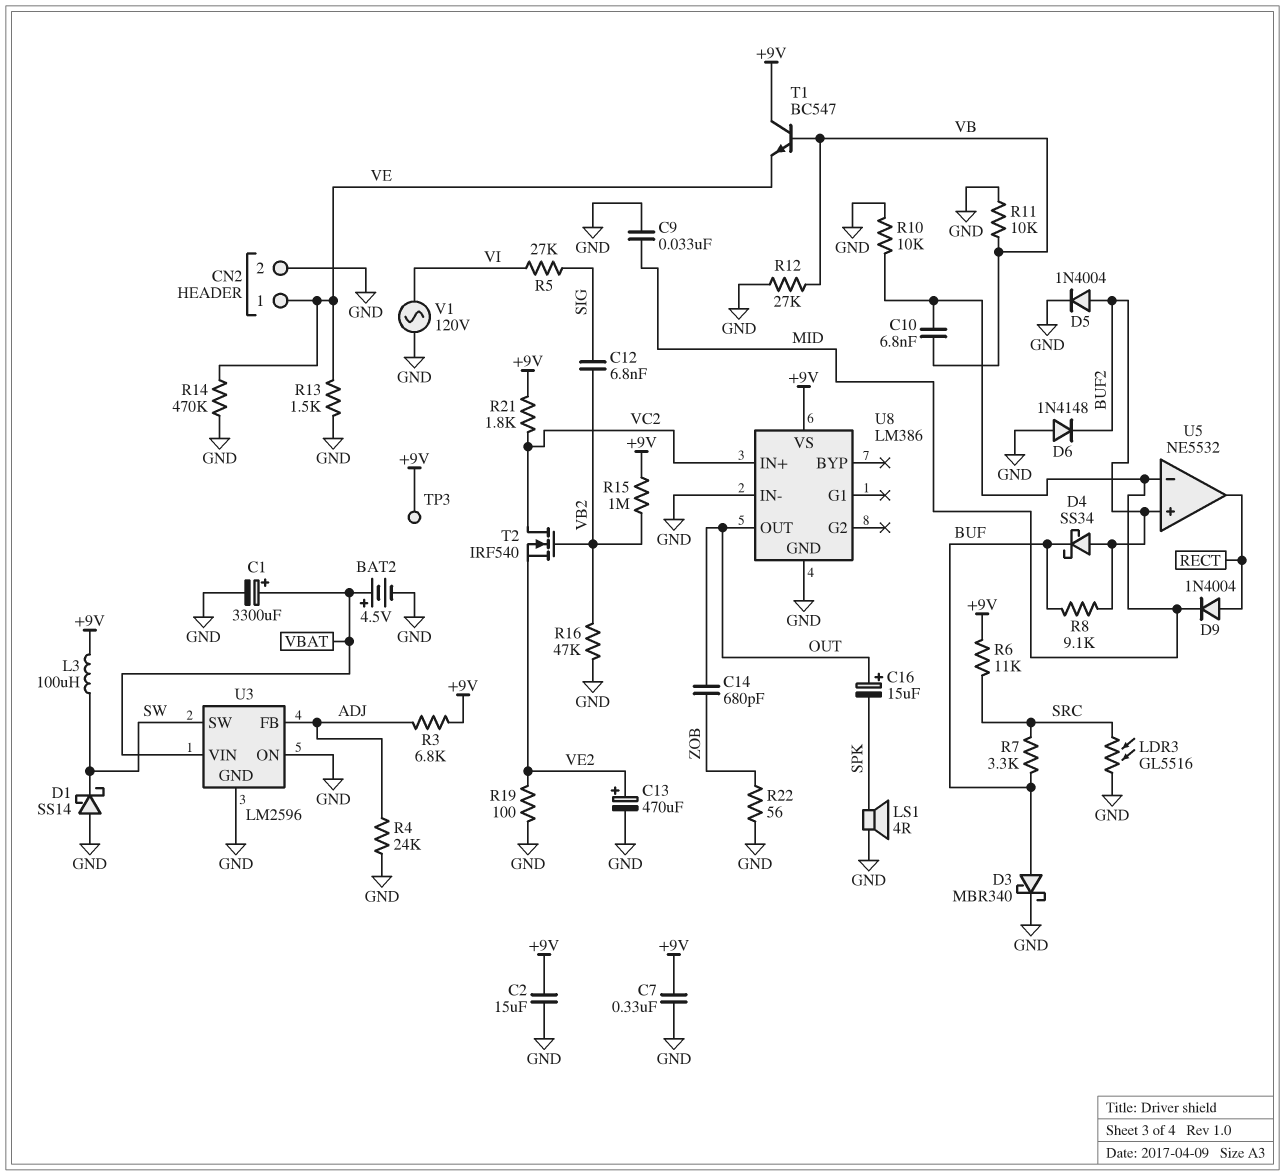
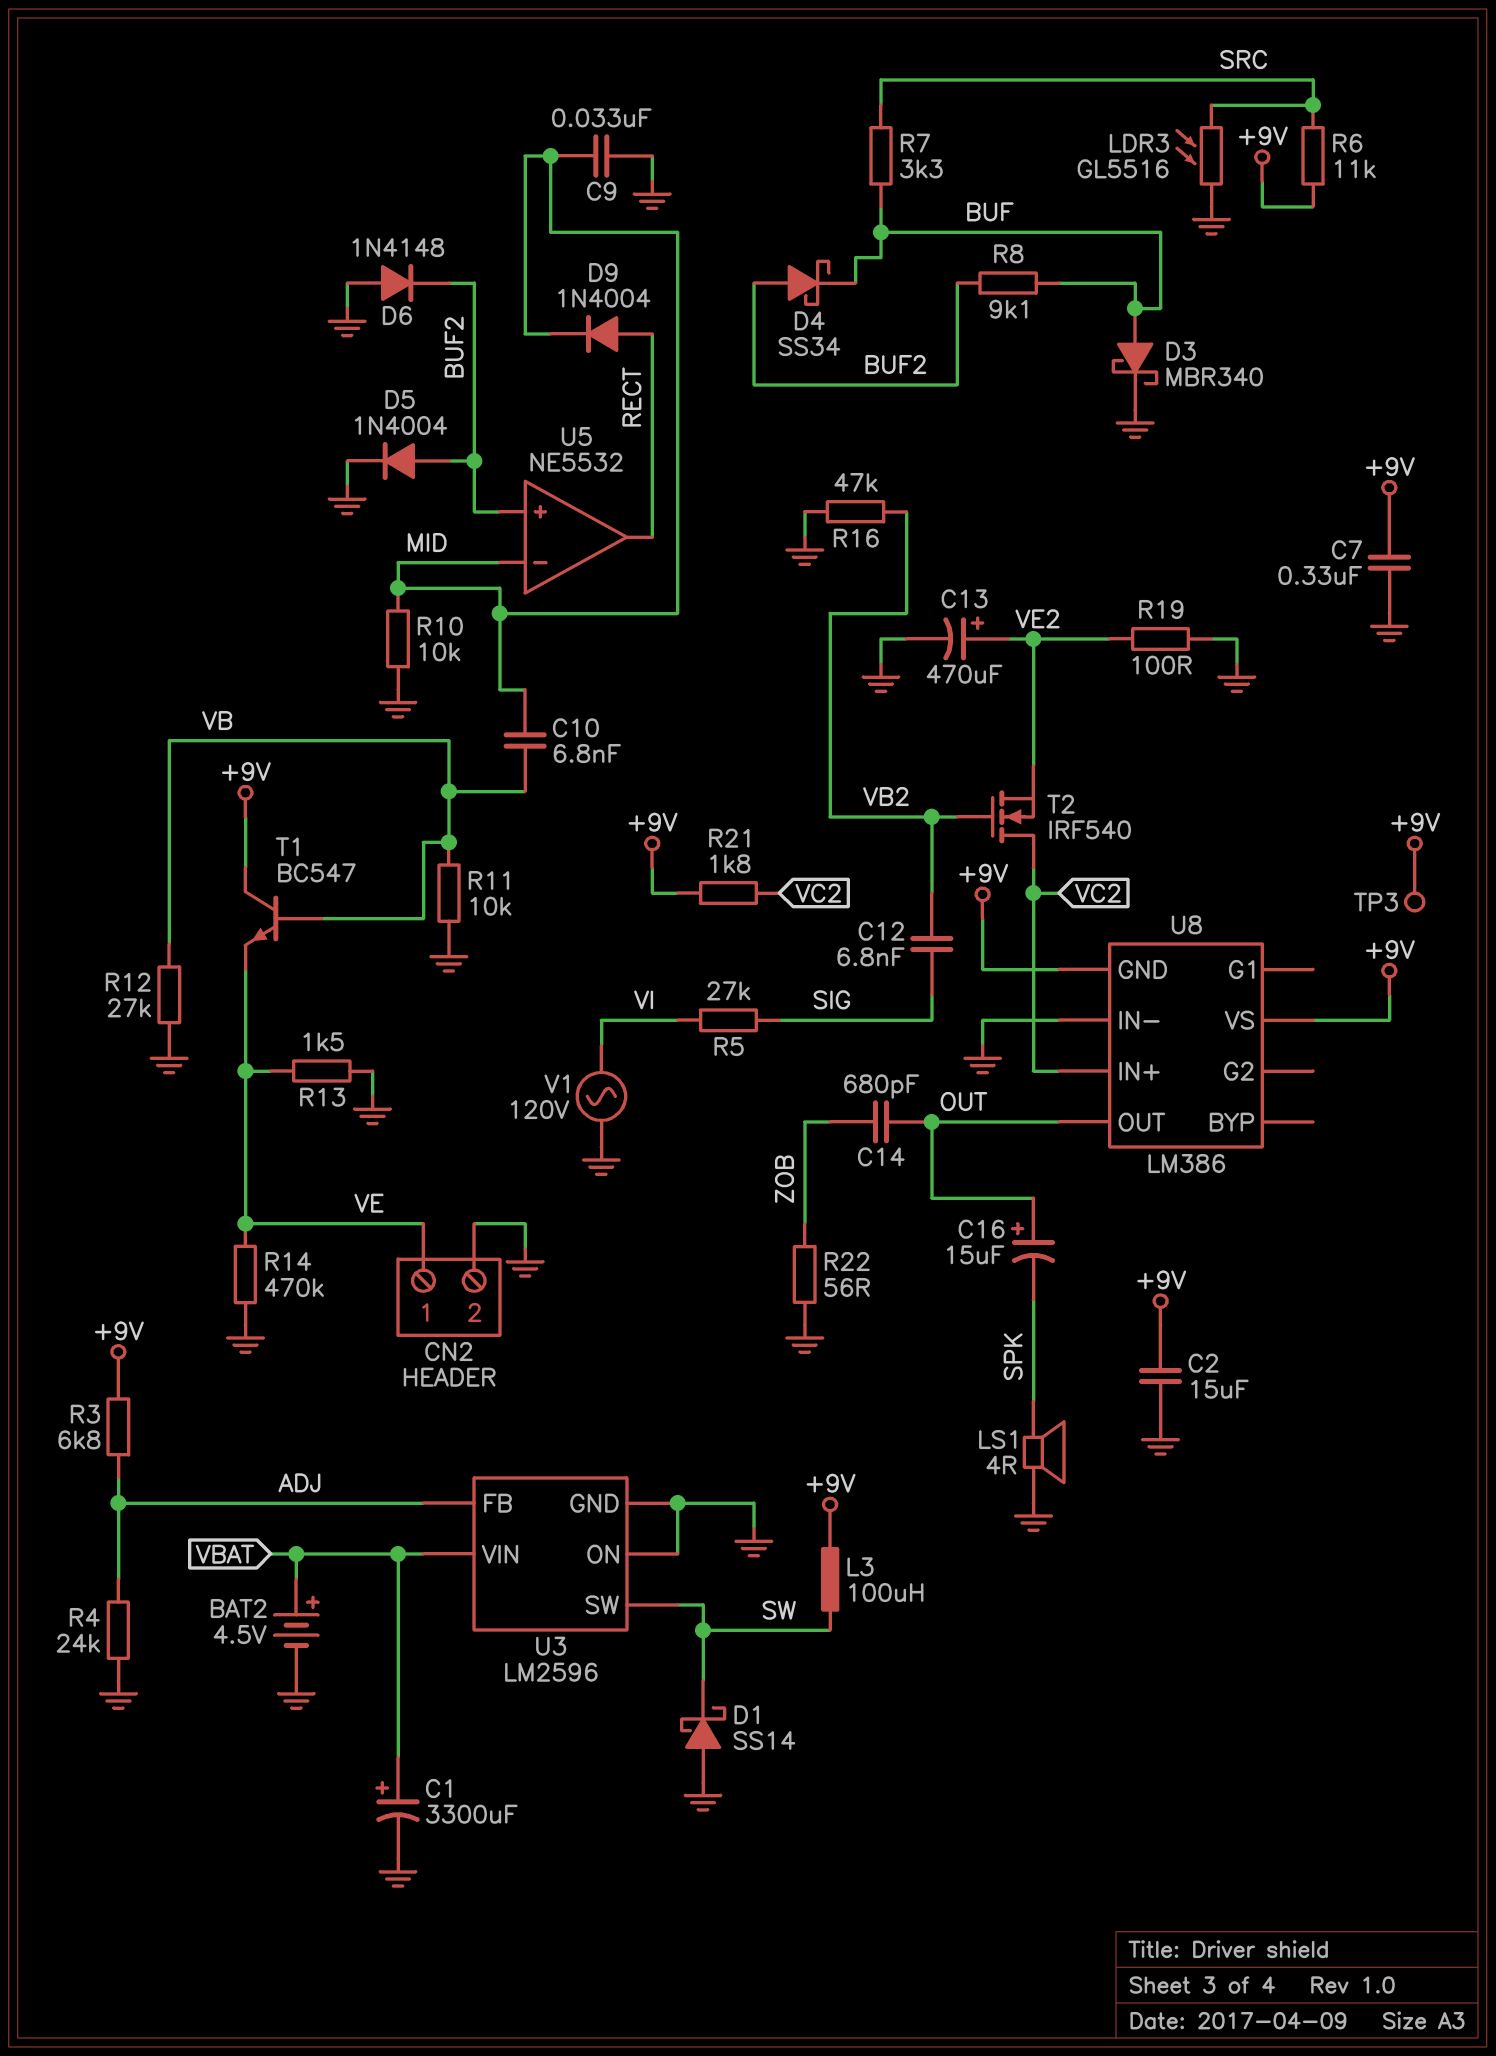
R15: 1M (+9V, VB2) -> none
U8 pin GND: GND -> +9V

